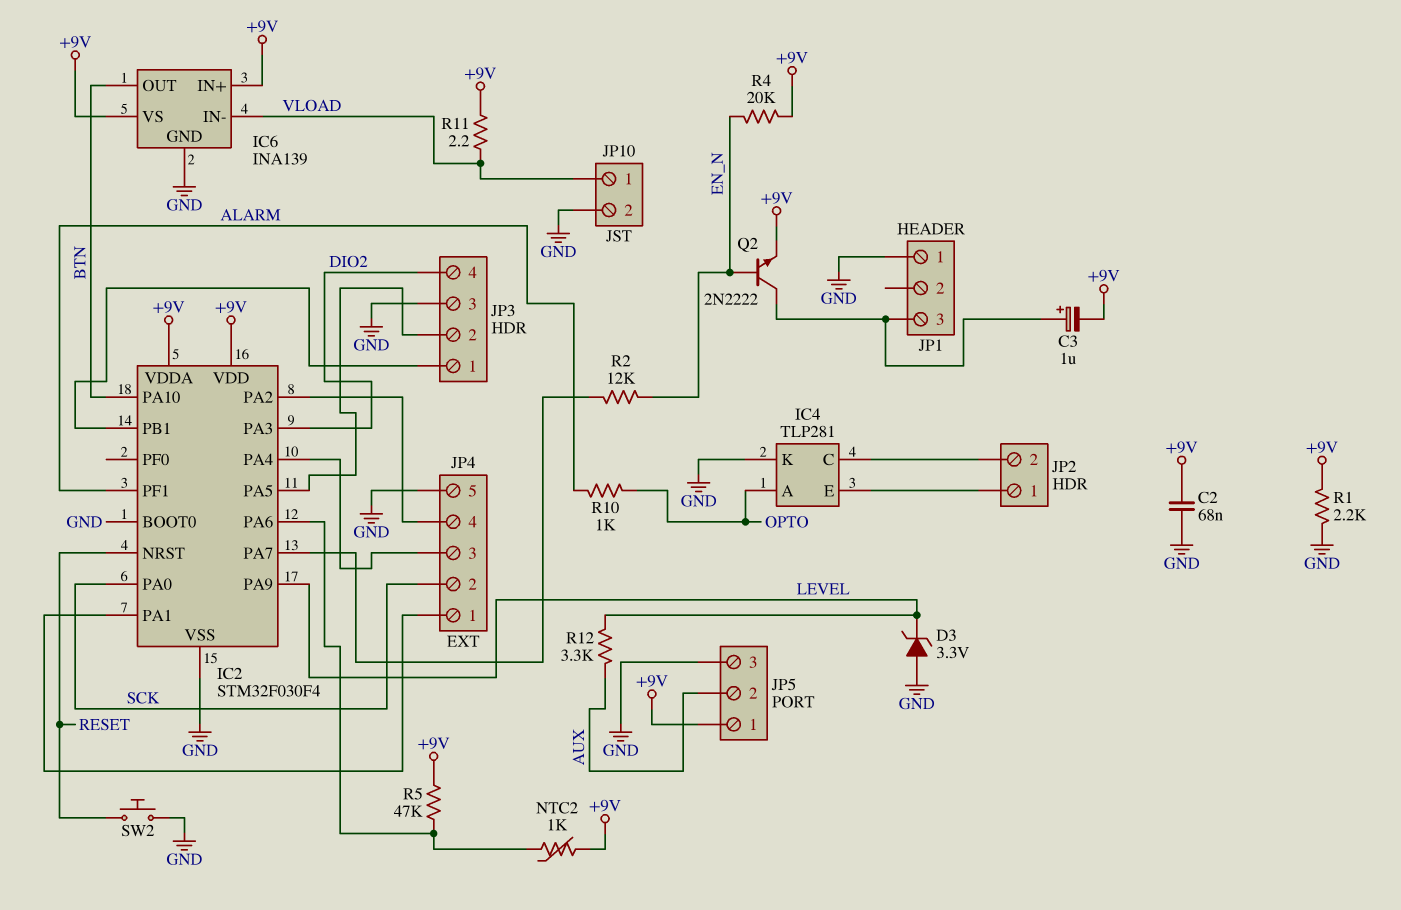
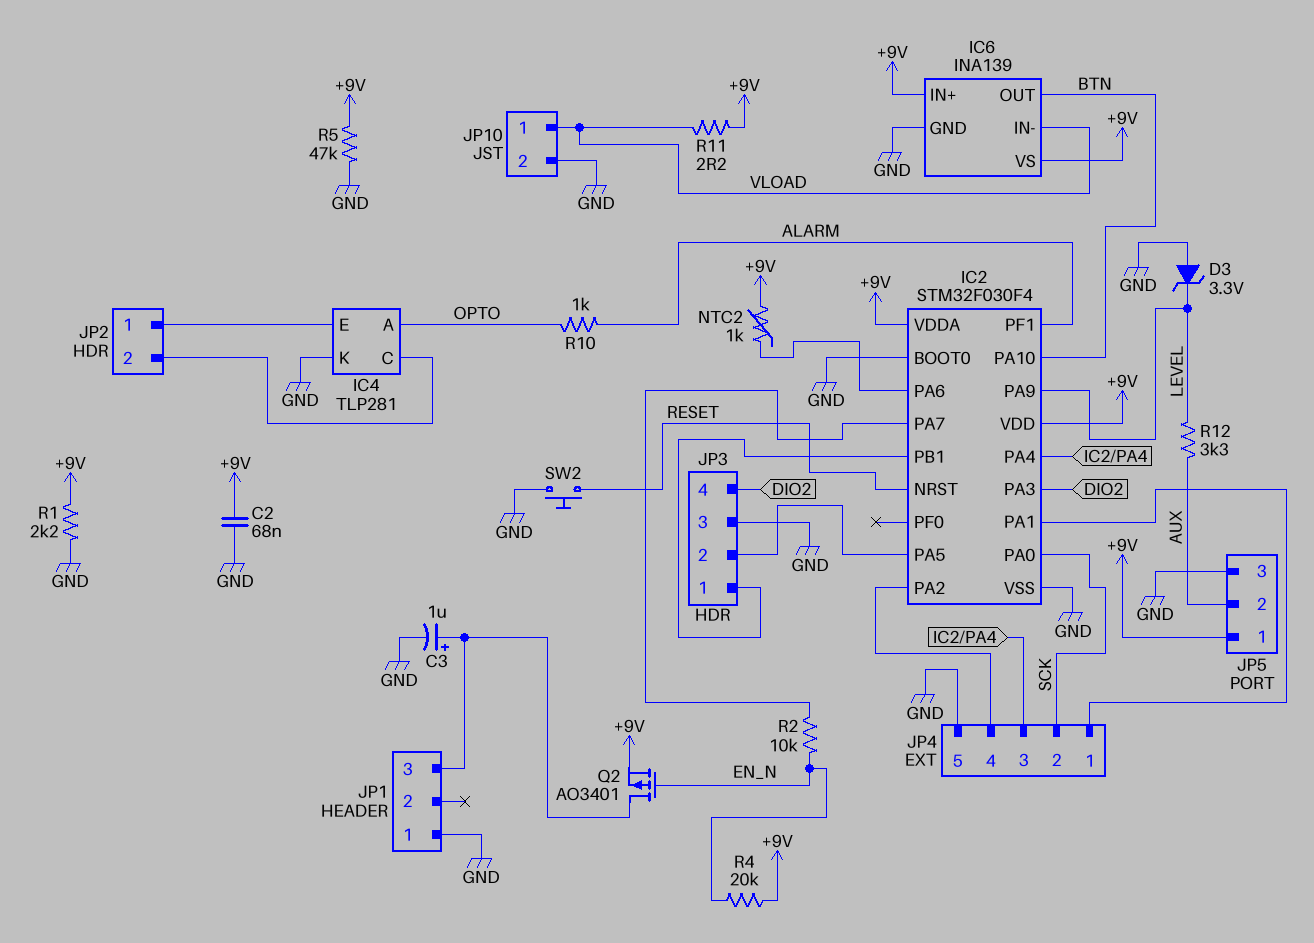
C3: 1uF (plus JP1/3, minus +9V) -> 1uF (plus JP1/3, minus GND)
Q2: NPN 2N2222 (B EN_N, C JP1/3, E +9V) -> PMOS AO3401 (G EN_N, D JP1/3, S +9V)
R2: 12k (EN_N, IC2/PA7) -> 10k (EN_N, IC2/PA7)
R5: 47k (+9V, IC2/PA6) -> 47k (+9V, GND)

